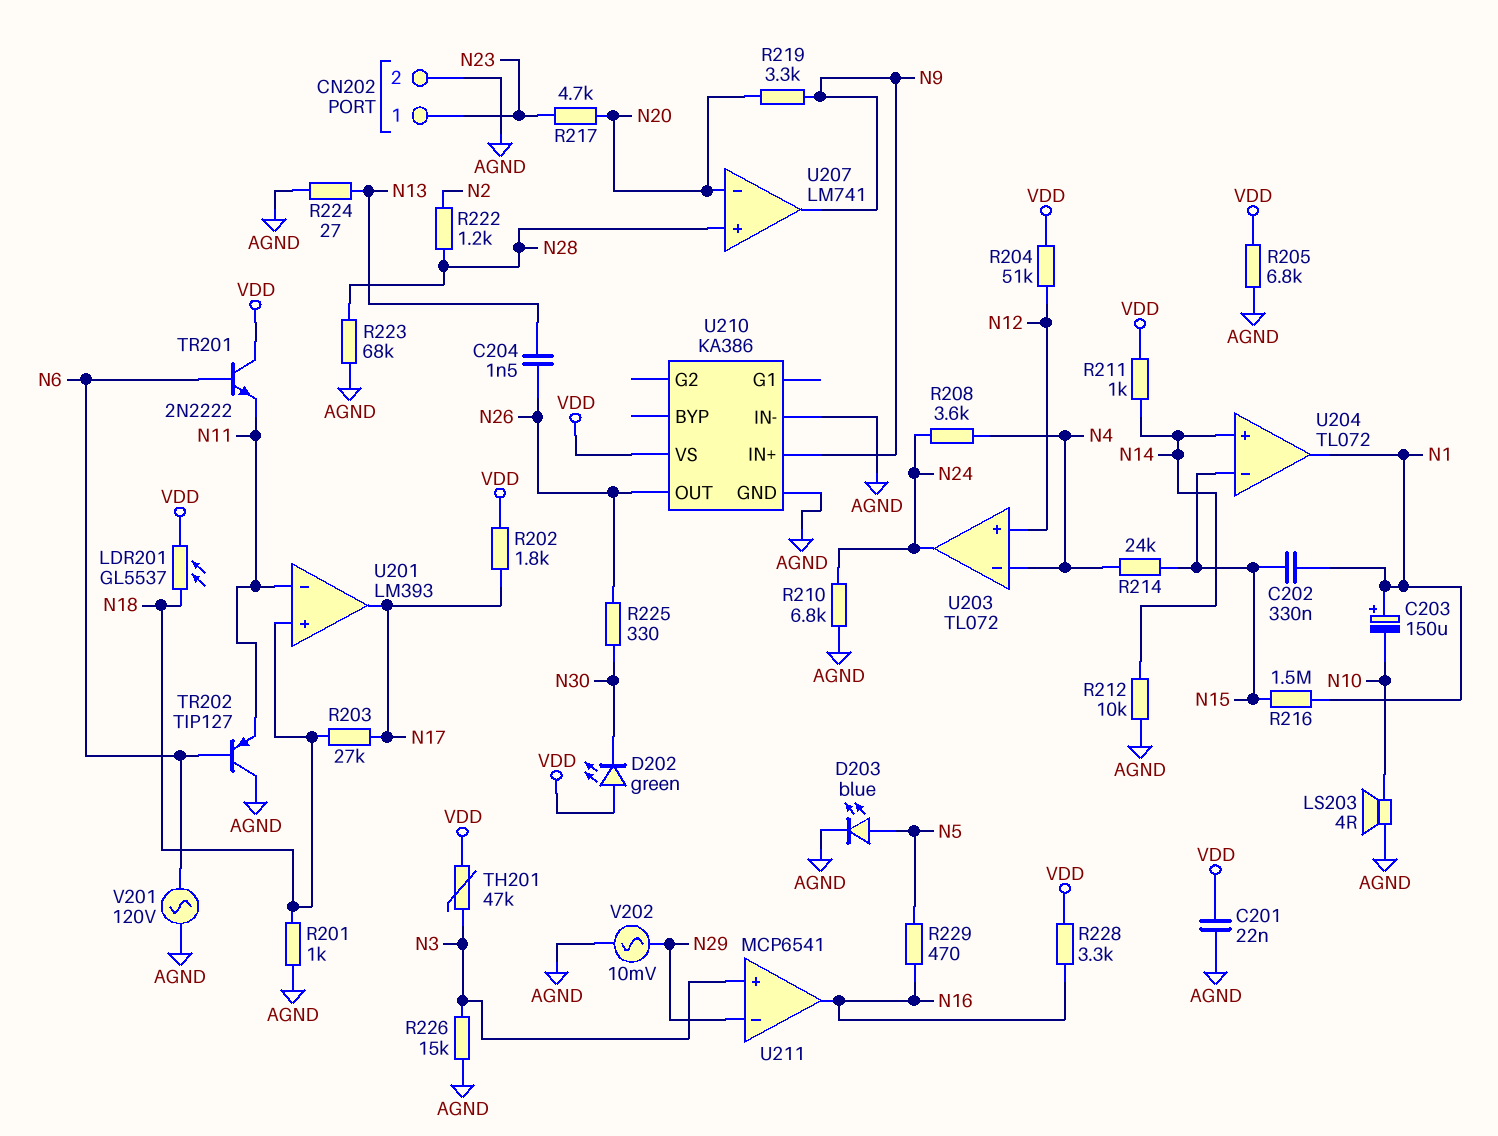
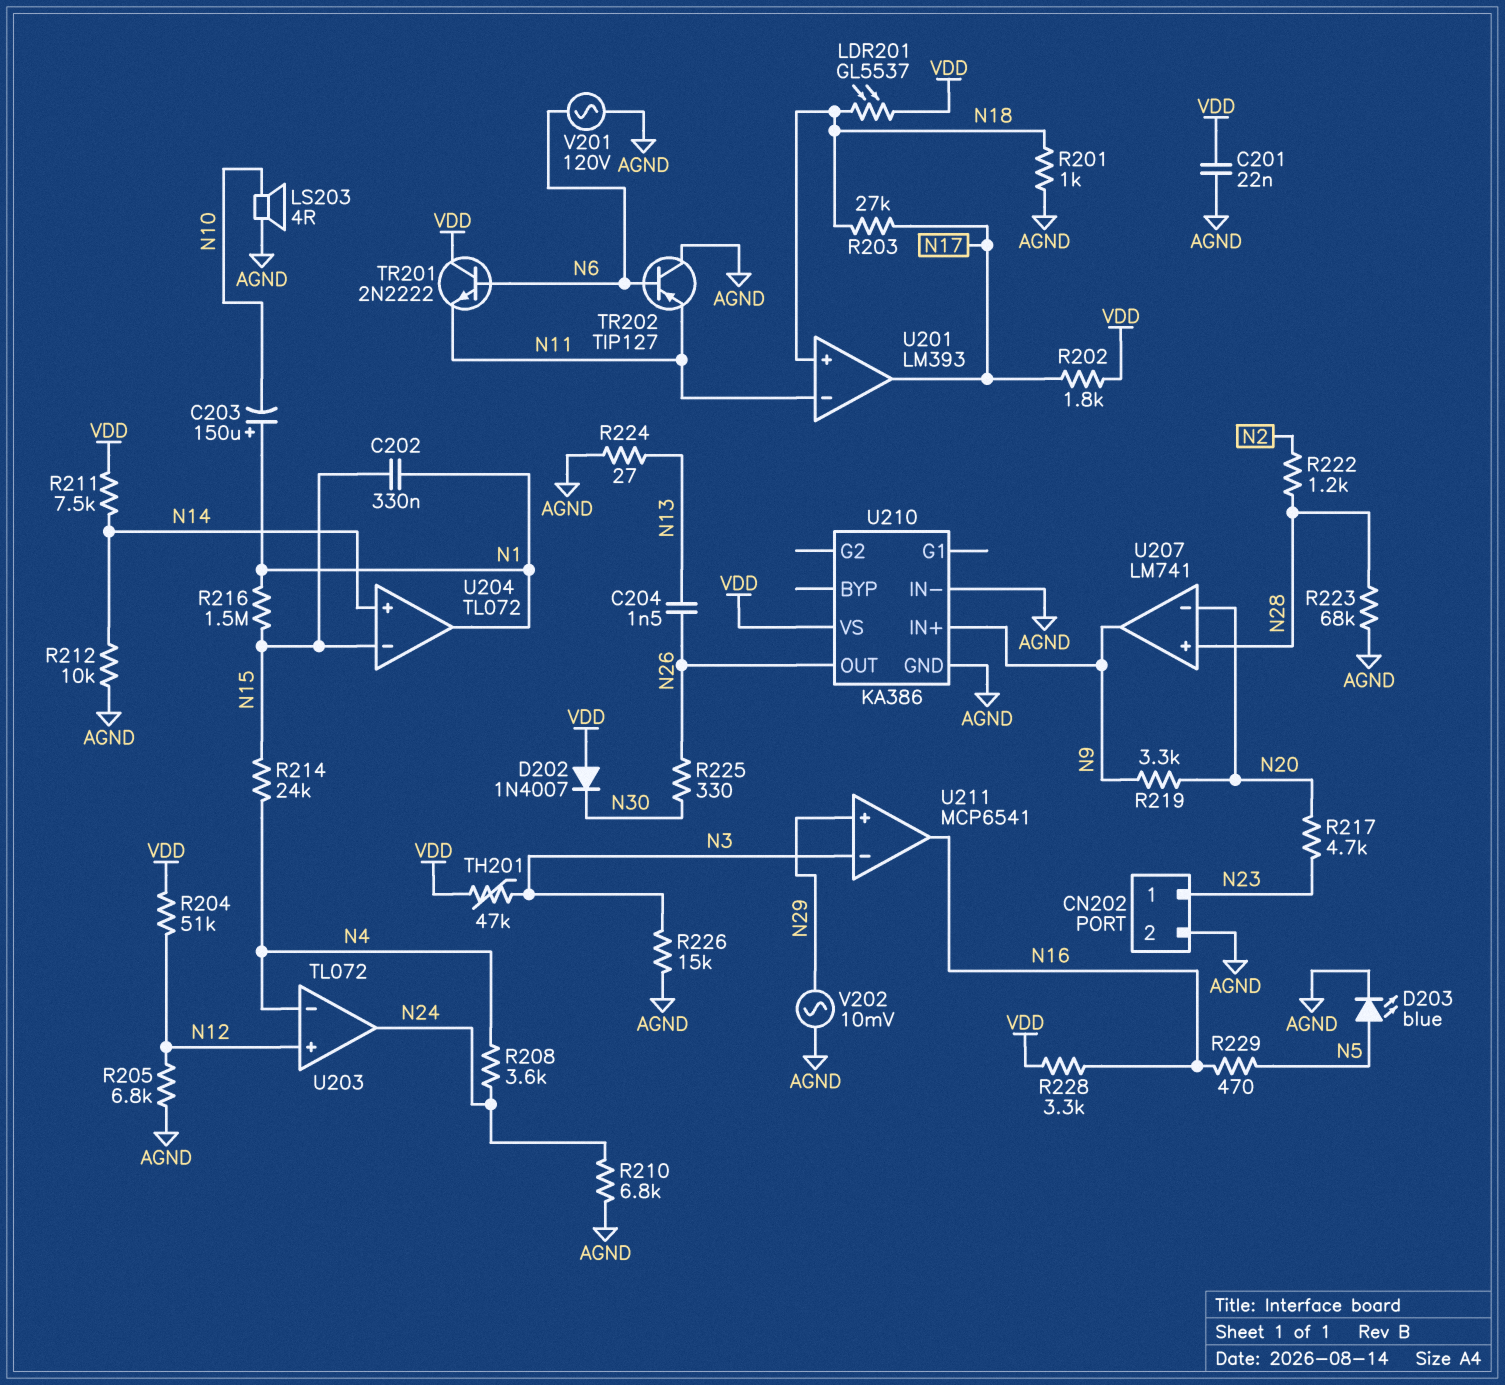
D202: LED green (A VDD, K N30) -> diode 1N4007 (A VDD, K N30)
R205: 6.8k (AGND, VDD) -> 6.8k (AGND, N12)
R211: 1k (N14, VDD) -> 7.5k (N14, VDD)
U211 pin in+: N3 -> N29
U211 pin in-: N29 -> N3

